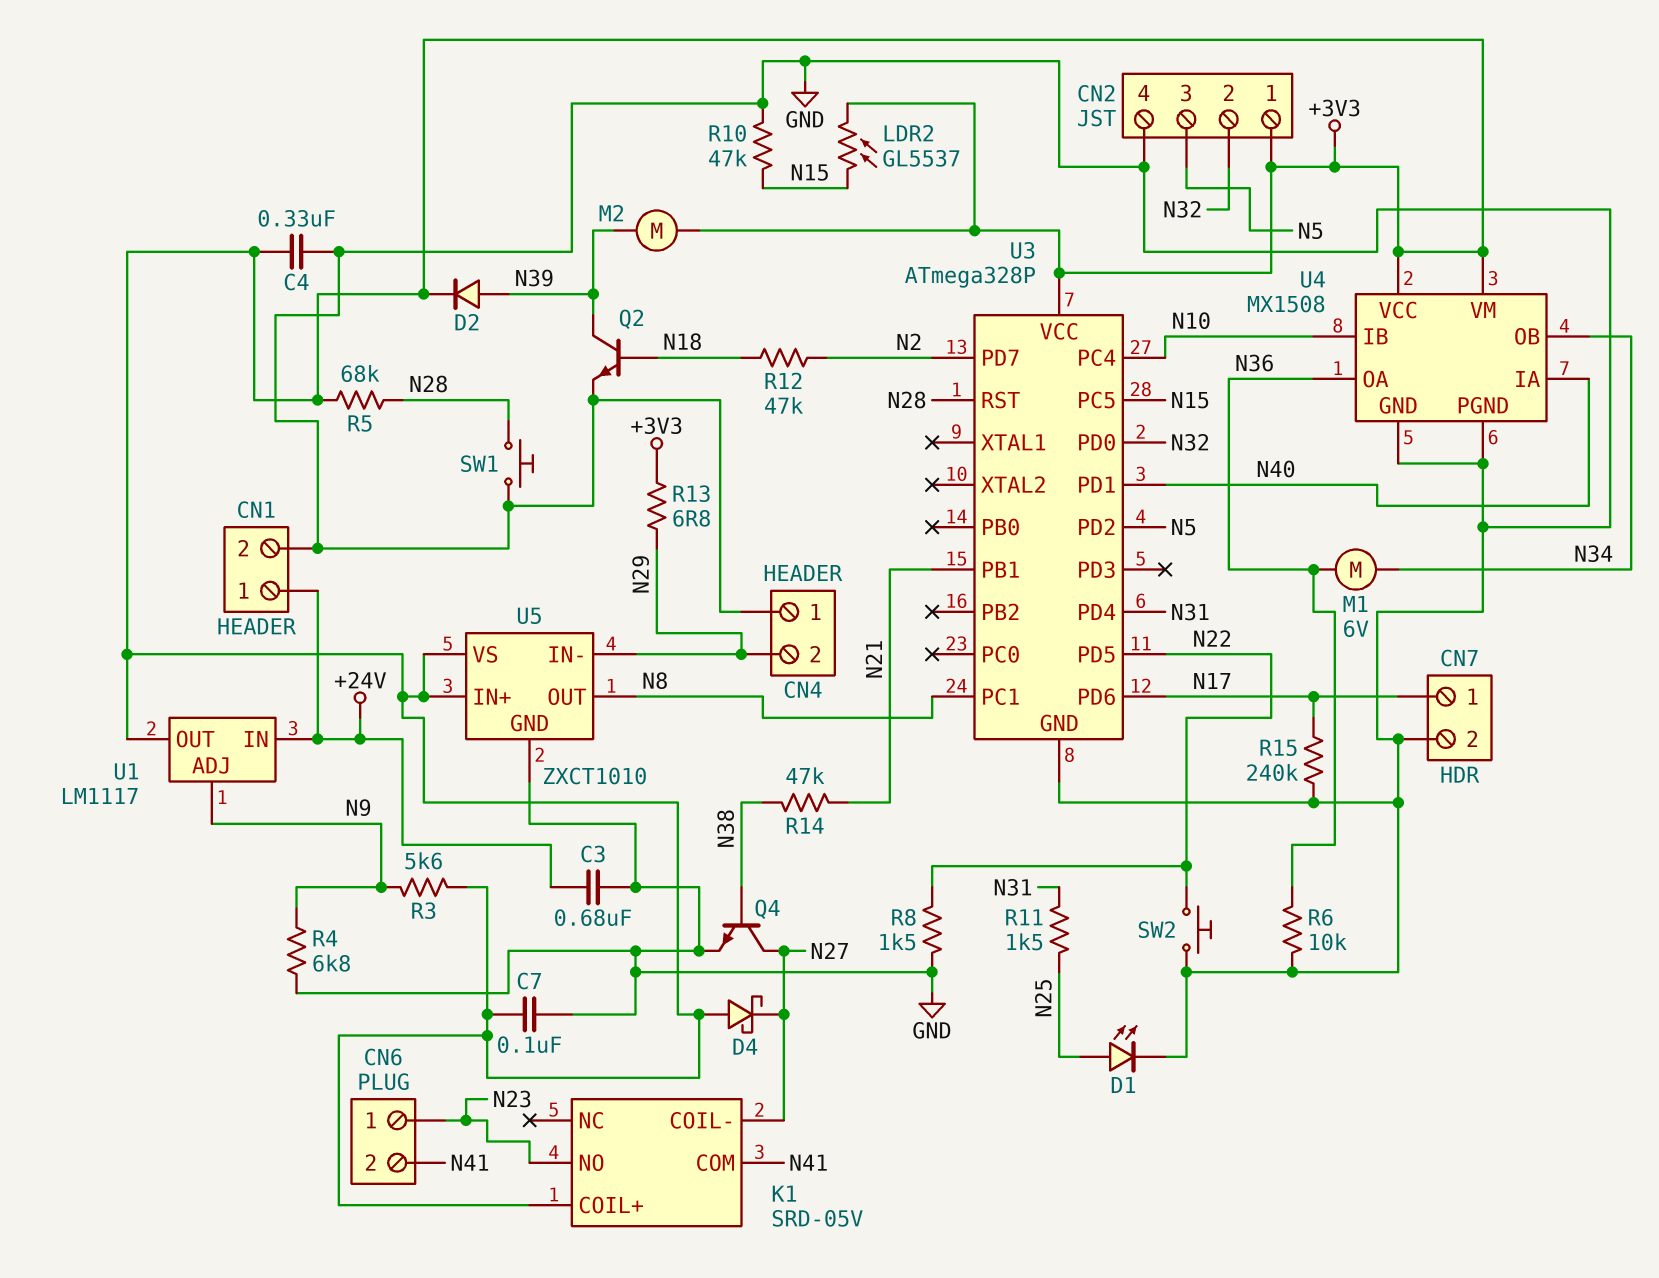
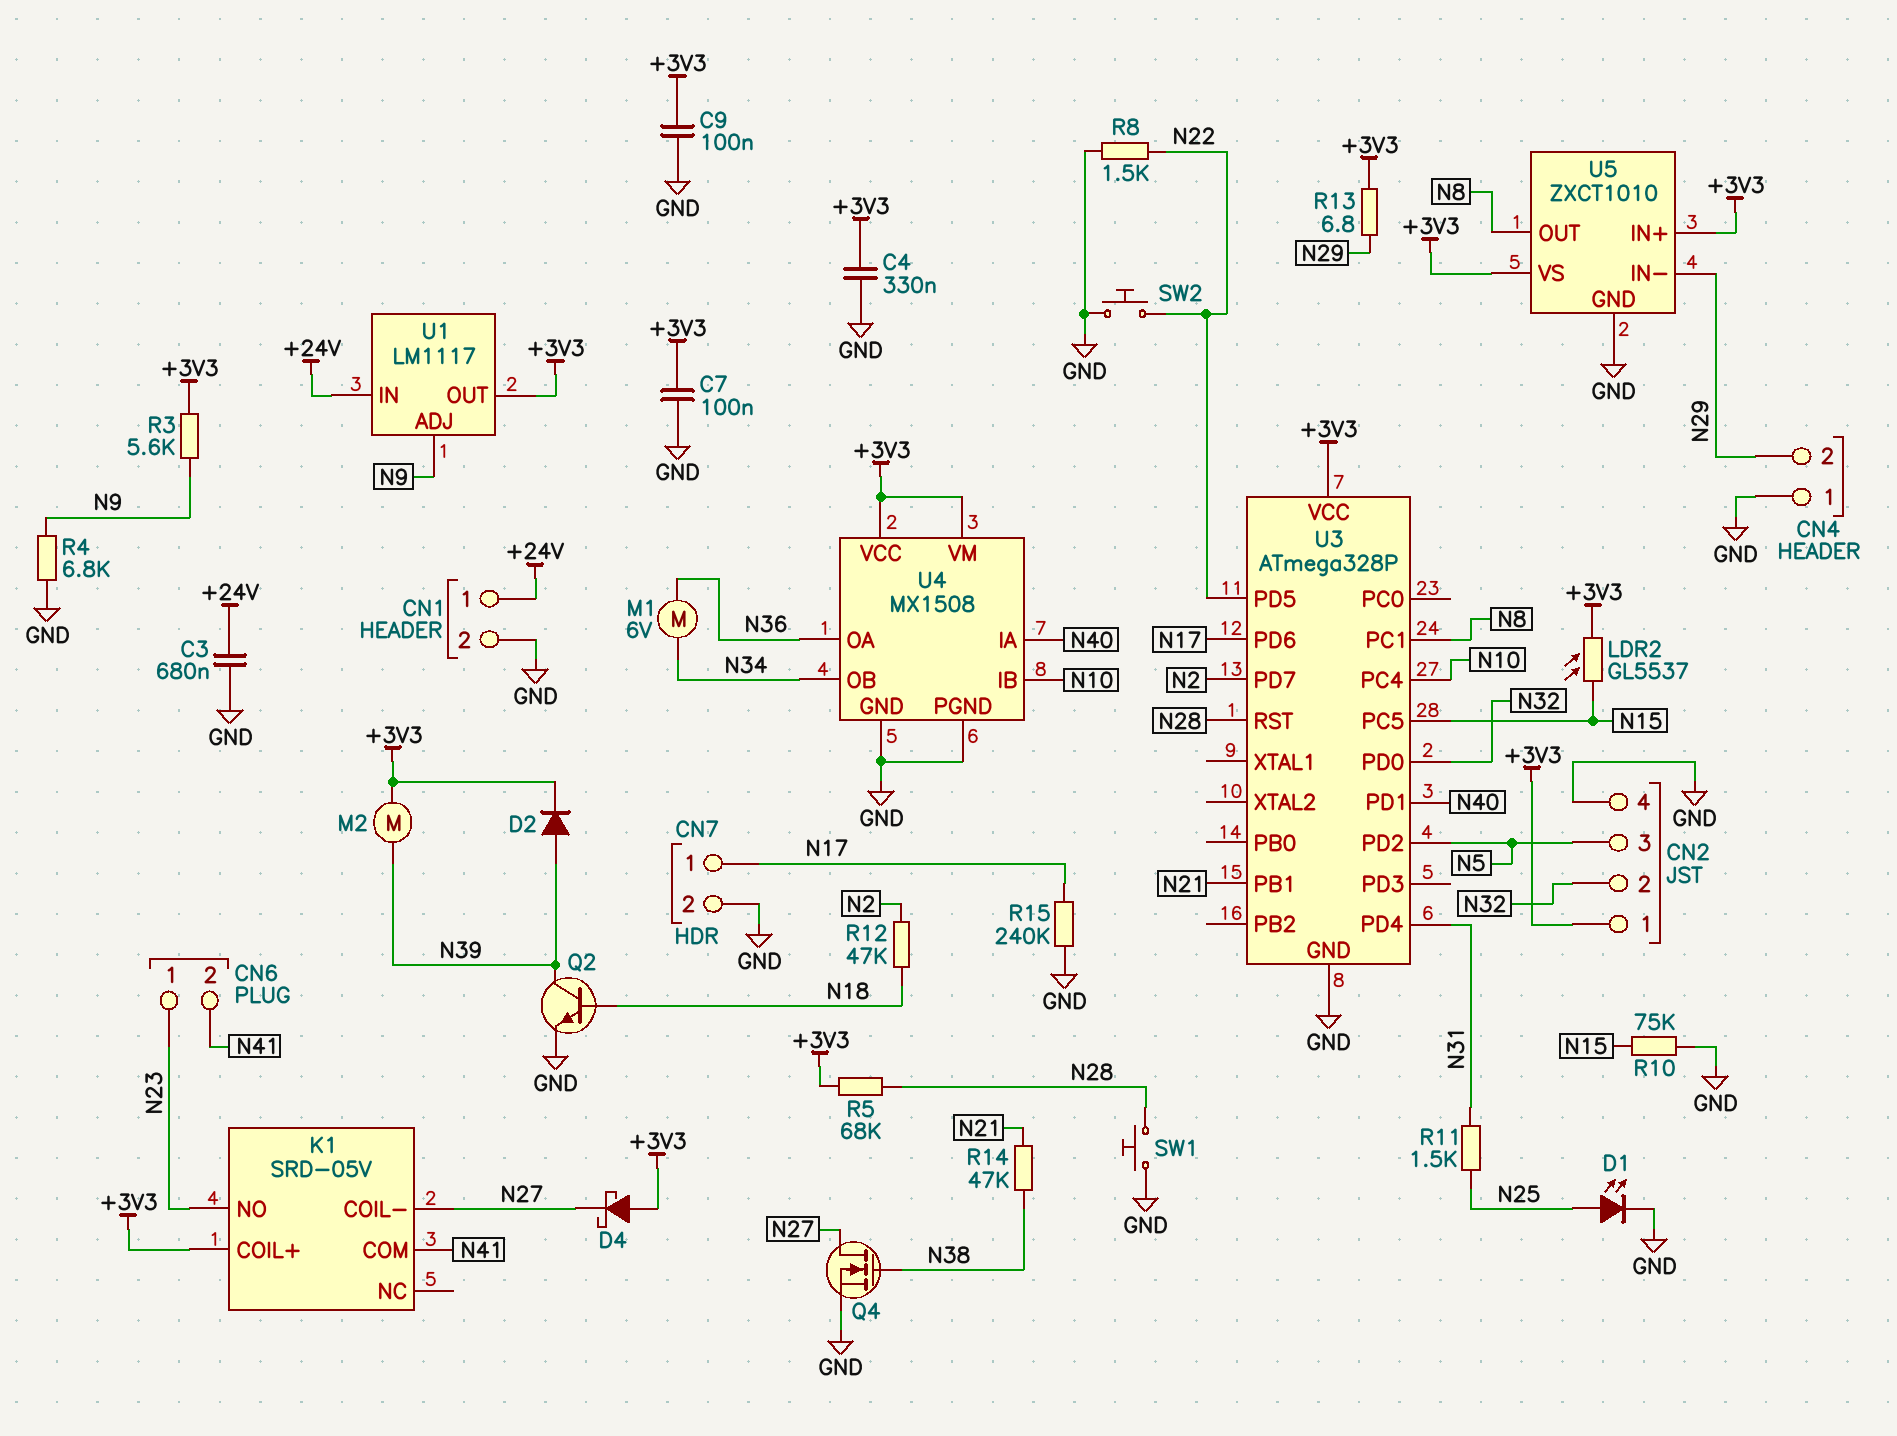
C9: none -> 100nF (+3V3, GND)
Q4: NPN (B N38, C N27, E GND) -> NMOS (G N38, D N27, S GND)
R6: 10k (GND, N36) -> none
R10: 47k (GND, N15) -> 75k (GND, N15)

